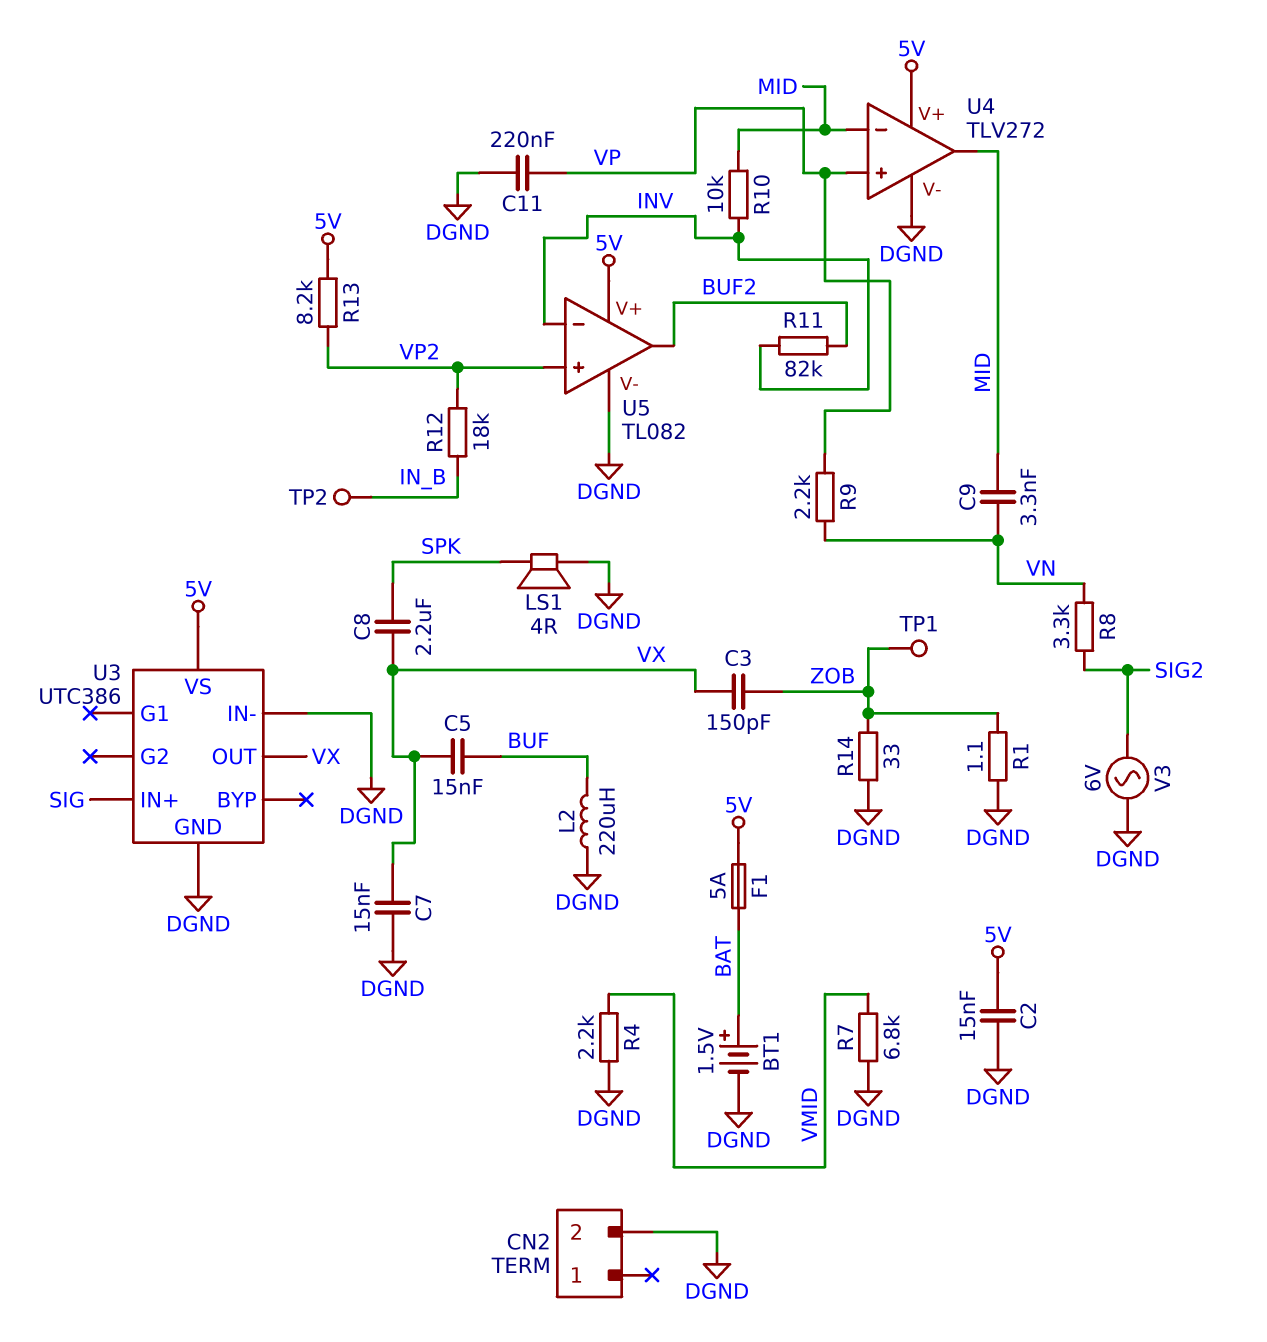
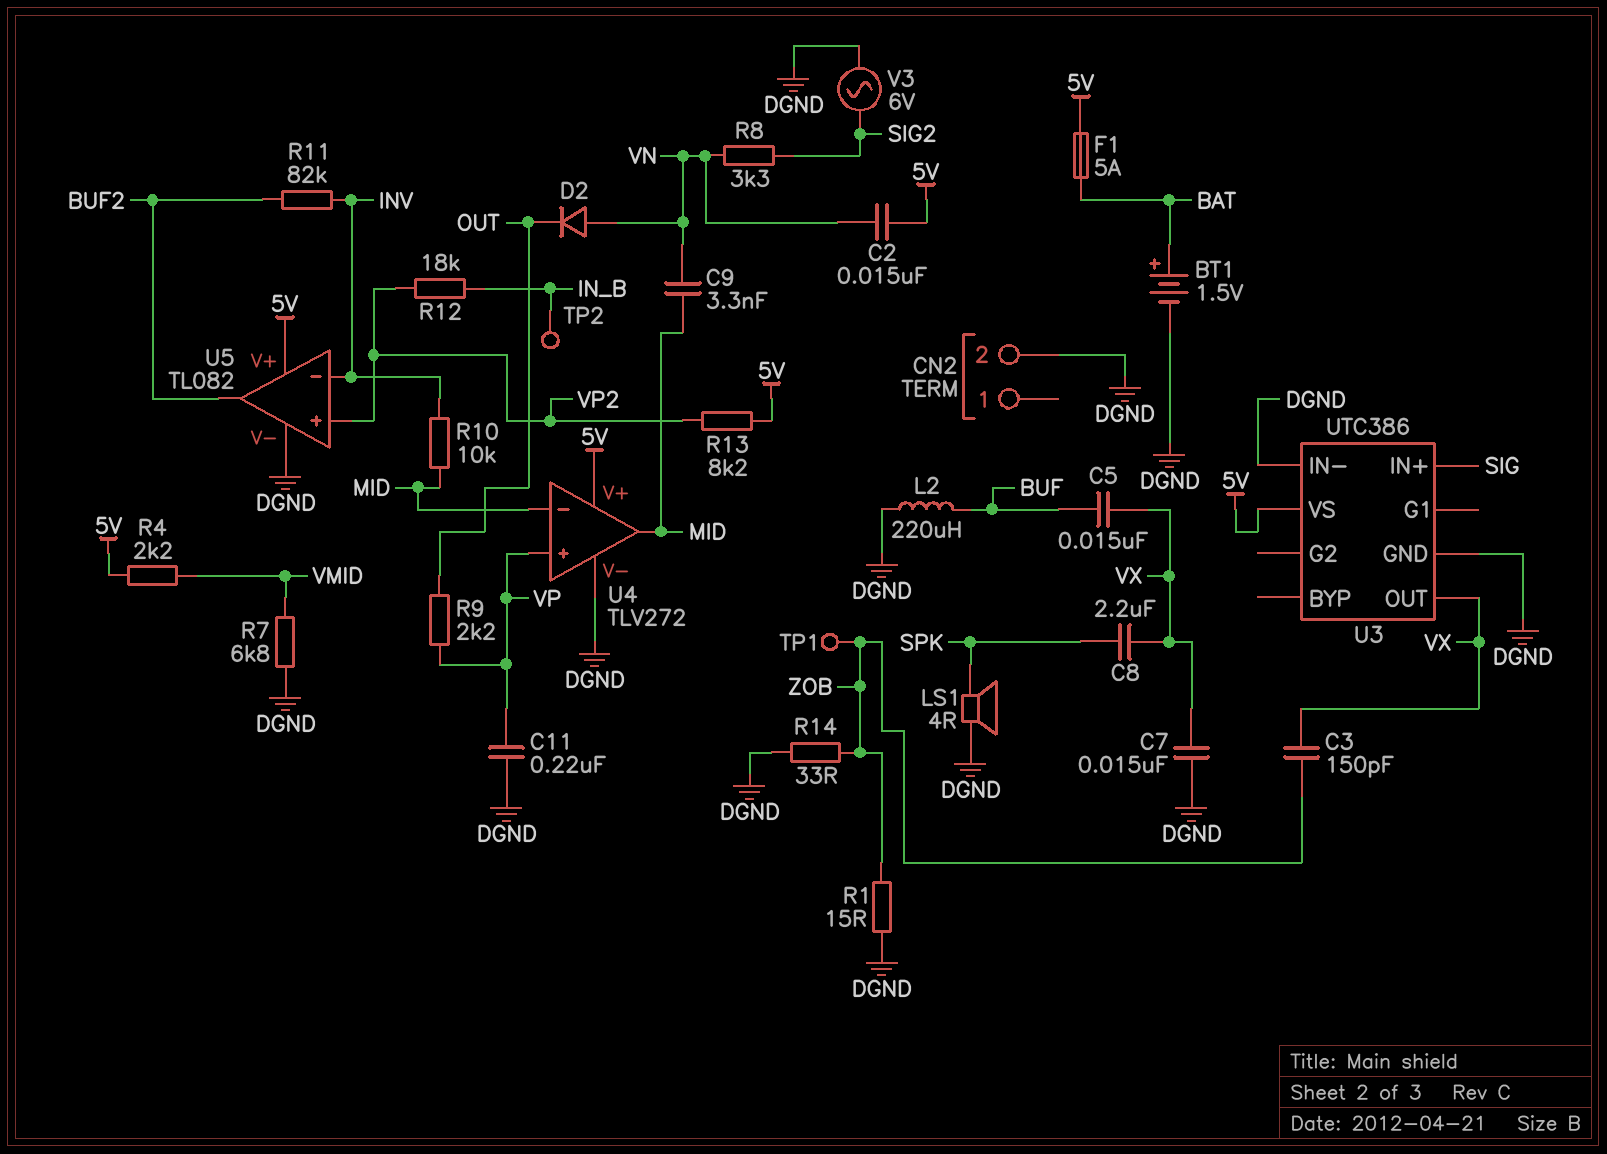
C2: 15nF (5V, DGND) -> 15nF (5V, VN)
D2: none -> diode (A VN, K OUT)
R1: 1.1 (DGND, ZOB) -> 15 (DGND, ZOB)
R4: 2.2k (DGND, VMID) -> 2.2k (5V, VMID)
R9: 2.2k (VN, VP) -> 2.2k (OUT, VP)

